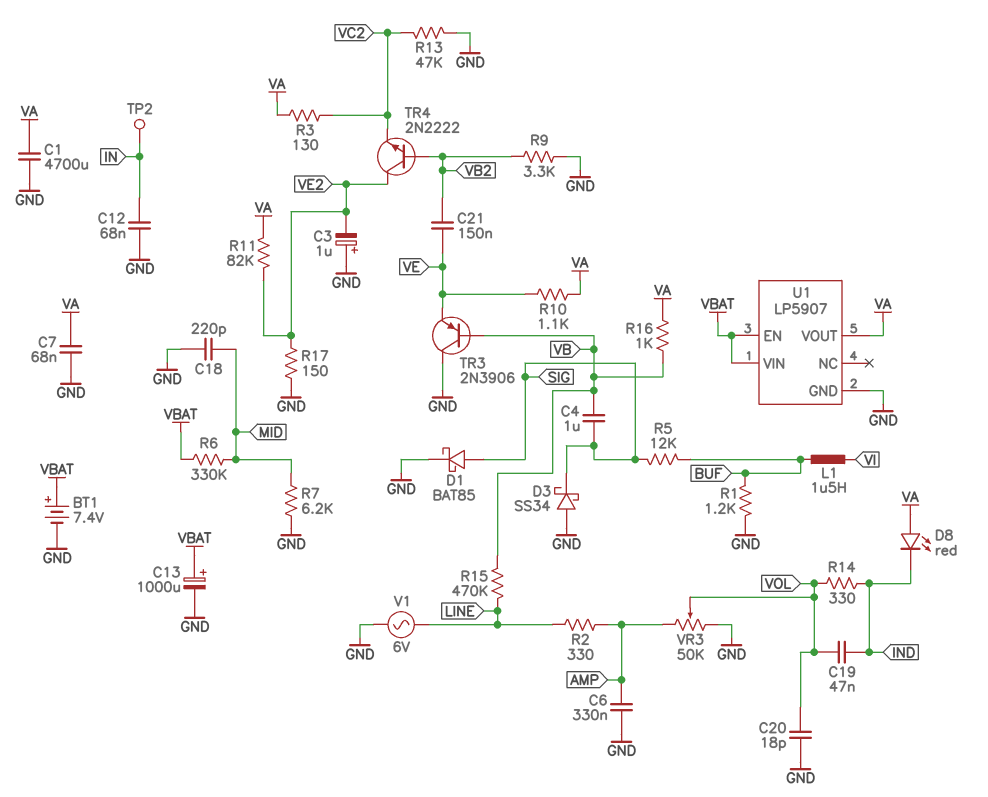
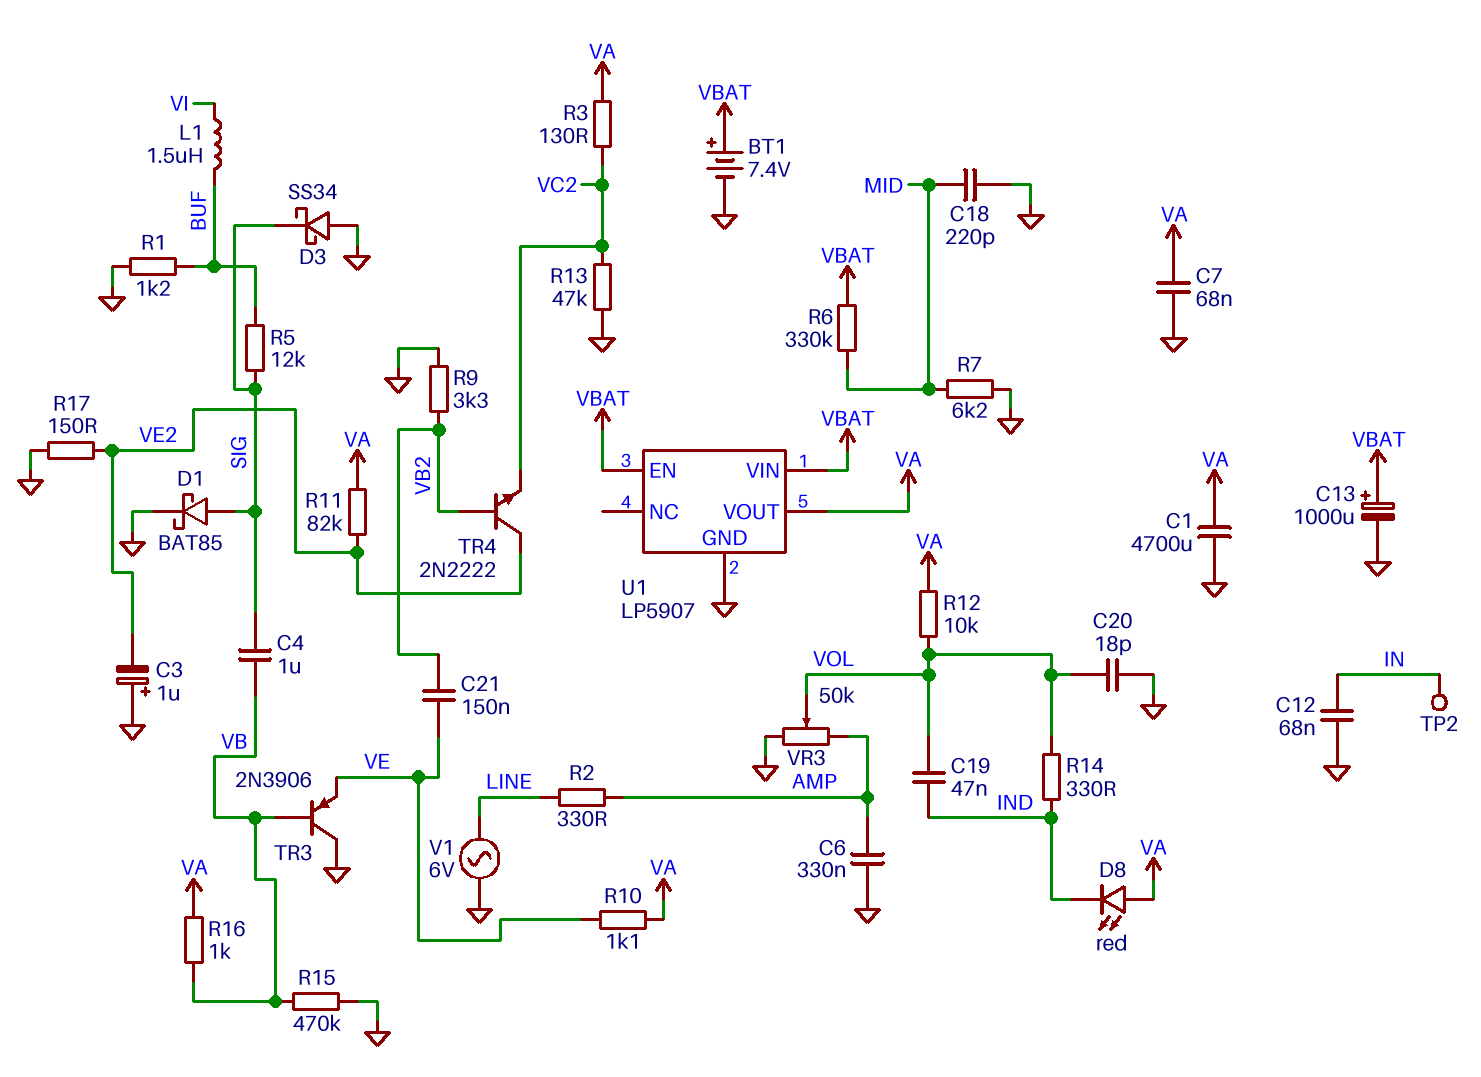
R12: none -> 10k (VA, VOL)
R15: 470k (LINE, VB) -> 470k (GND, VB)

